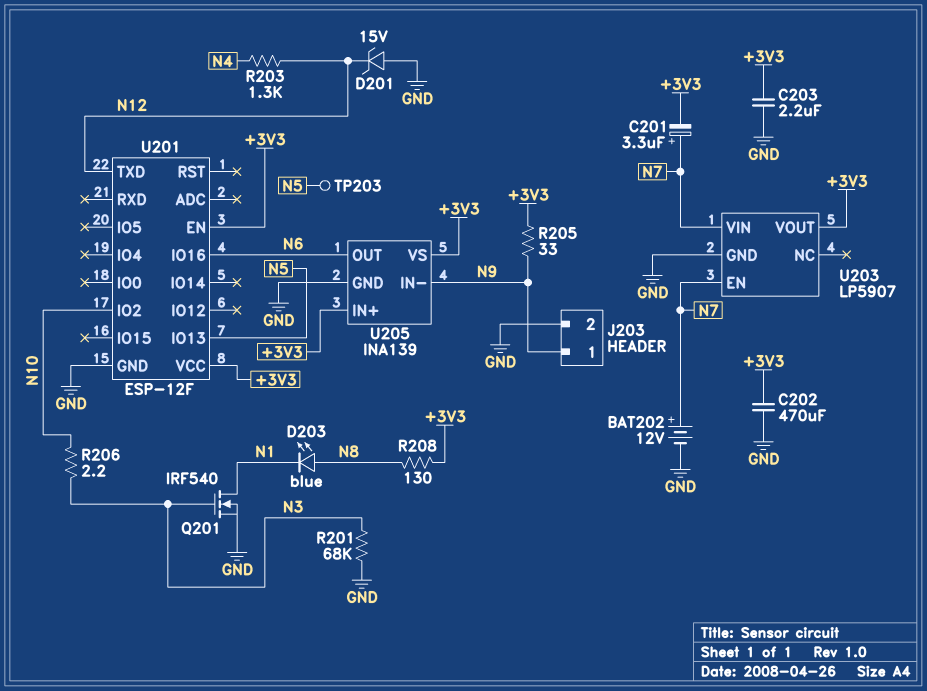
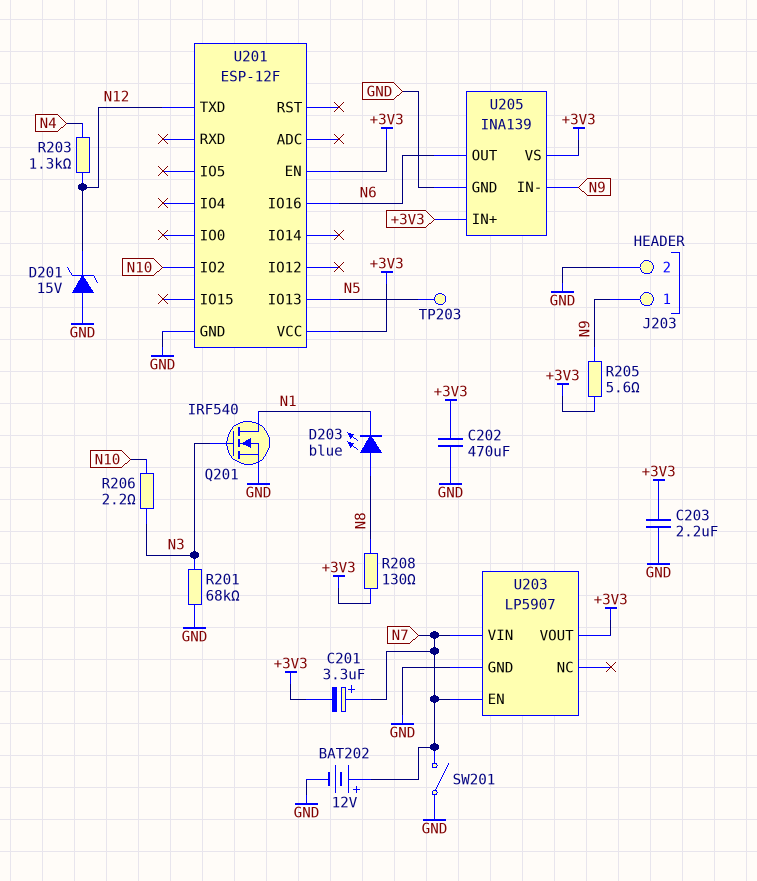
R205: 33 (+3V3, N9) -> 5.6 (+3V3, N9)
SW201: none -> switch (GND, N7)

